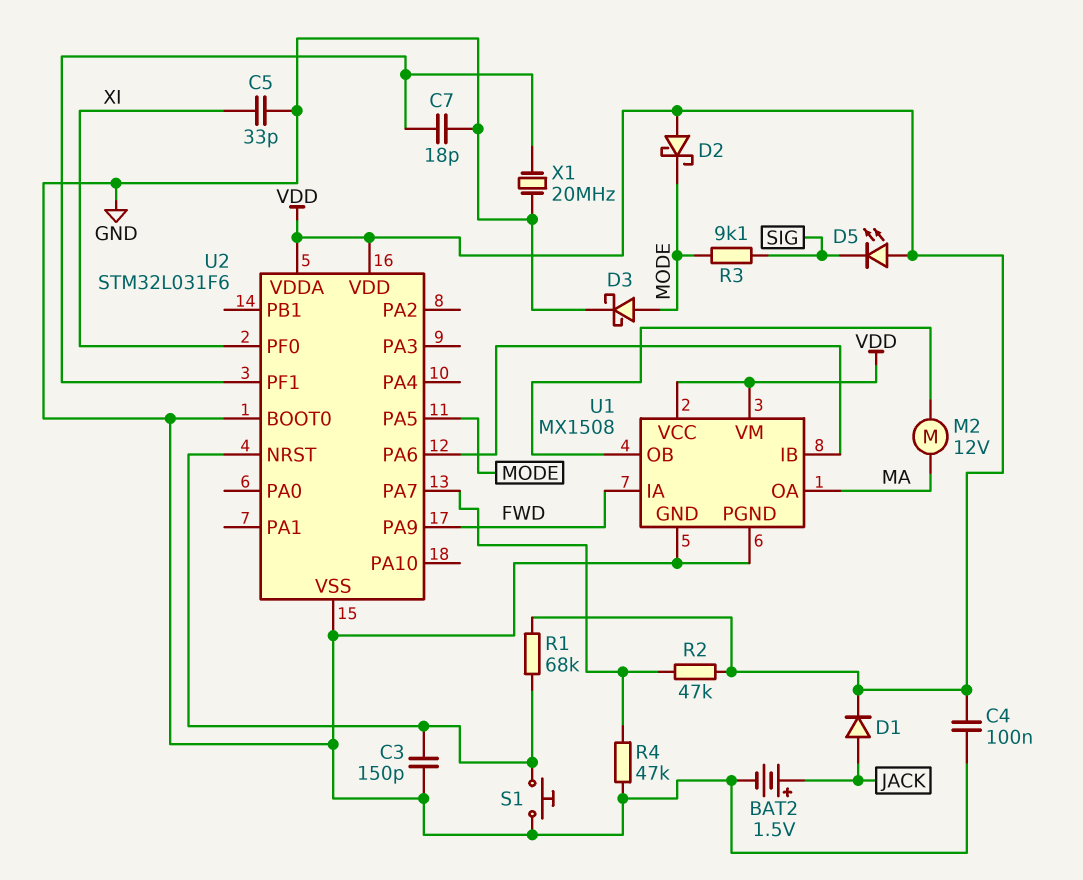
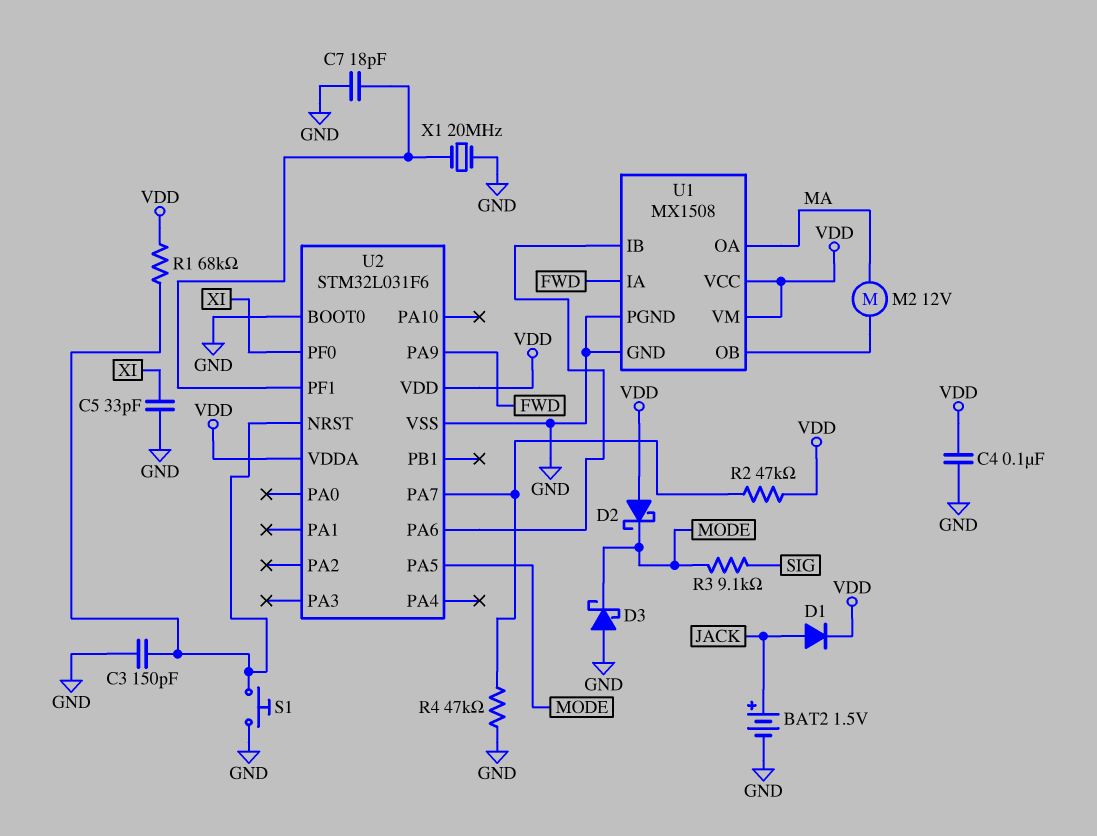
D3: schottky (A MODE, K GND) -> schottky (A GND, K MODE)
D5: LED (A VDD, K SIG) -> none

